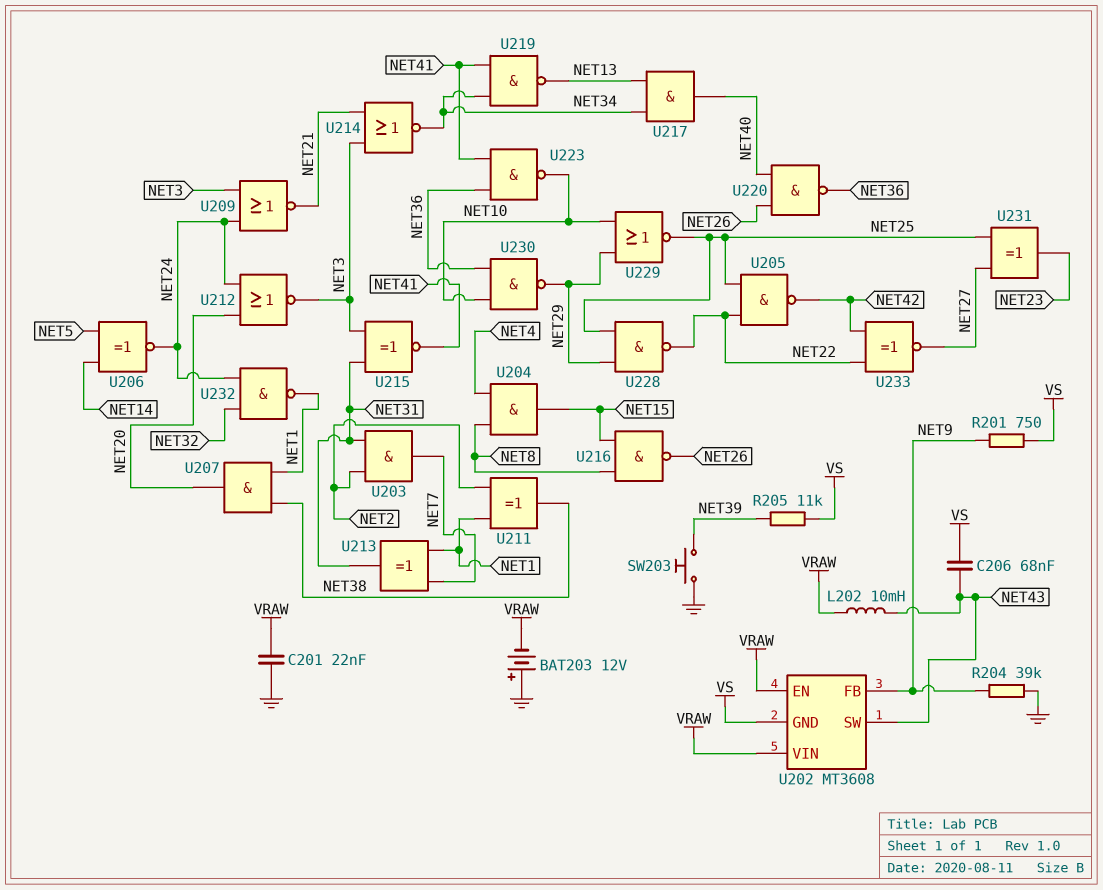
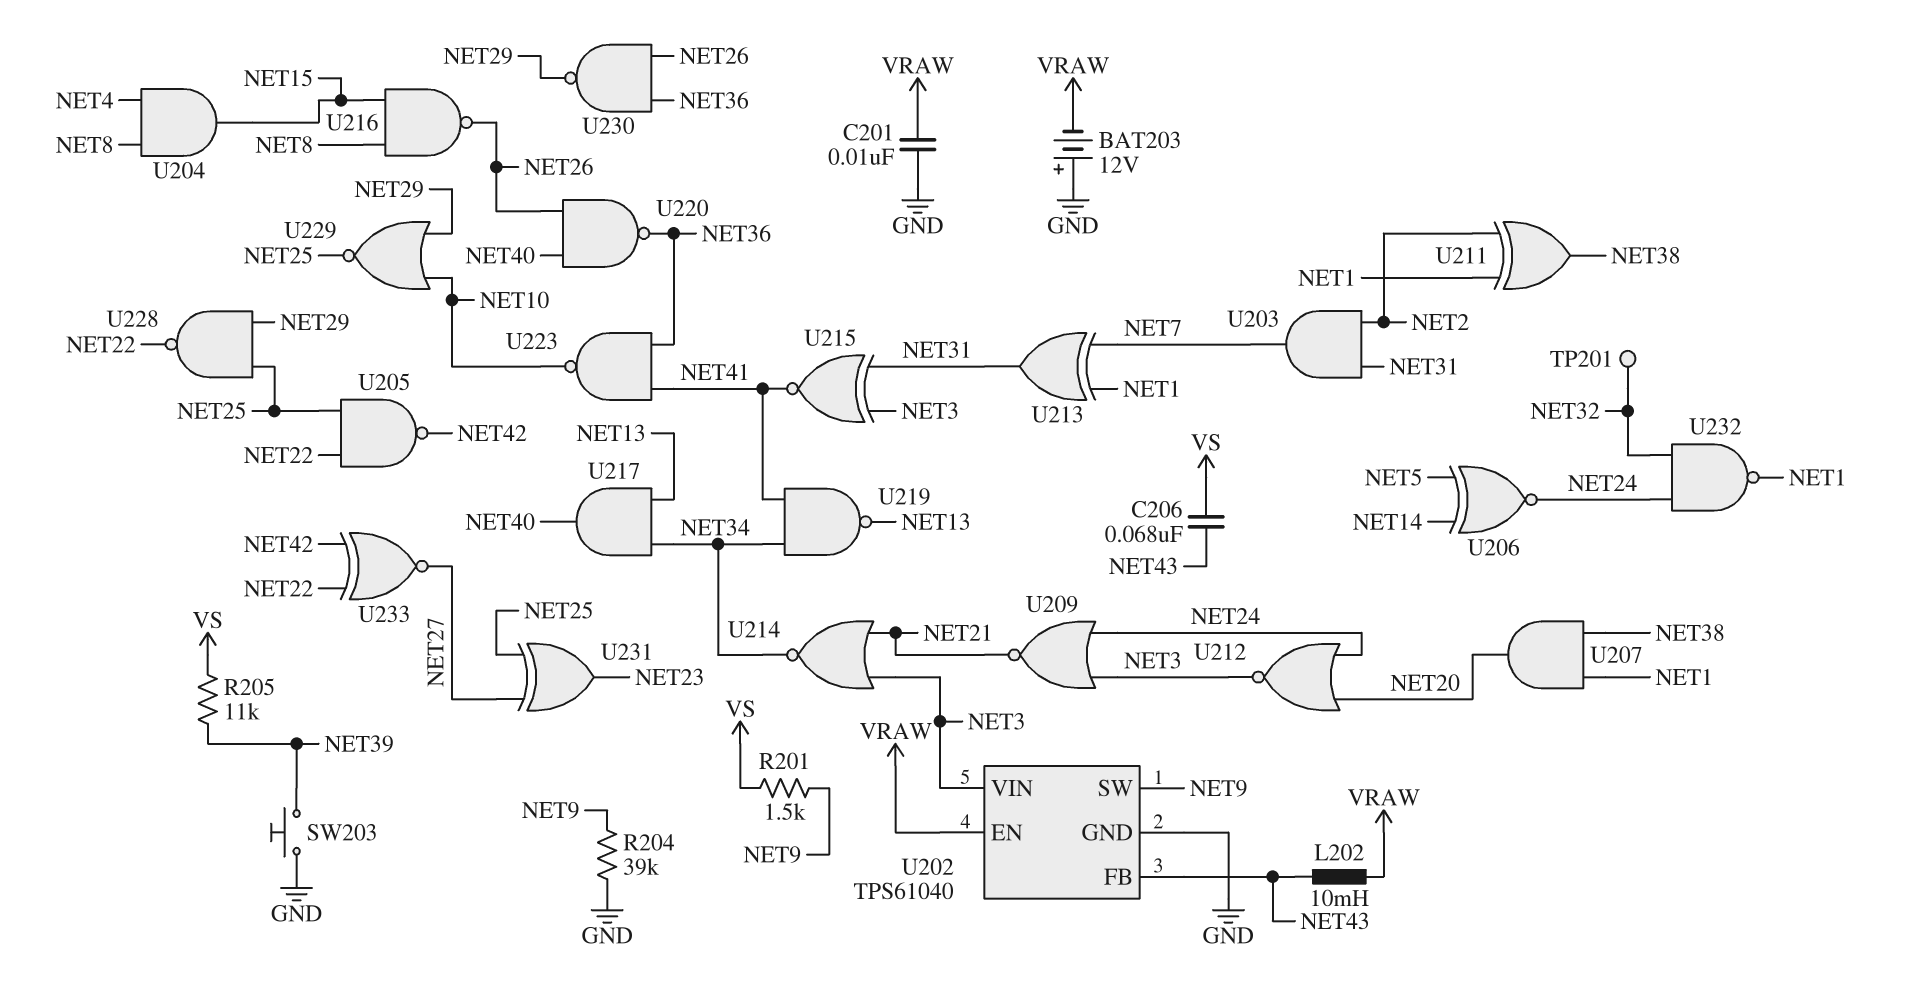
C201: 22nF (GND, VRAW) -> 10nF (GND, VRAW)
R201: 750 (NET9, VS) -> 1.5k (NET9, VS)
TP201: none -> test point (NET32)
U202: MT3608 -> TPS61040
U202 pin FB: NET9 -> NET43
U202 pin GND: VS -> GND
U202 pin SW: NET43 -> NET9
U202 pin VIN: VRAW -> NET3
U230: NAND (in NET10, in NET36, out NET29) -> NAND (in NET26, in NET36, out NET29)

